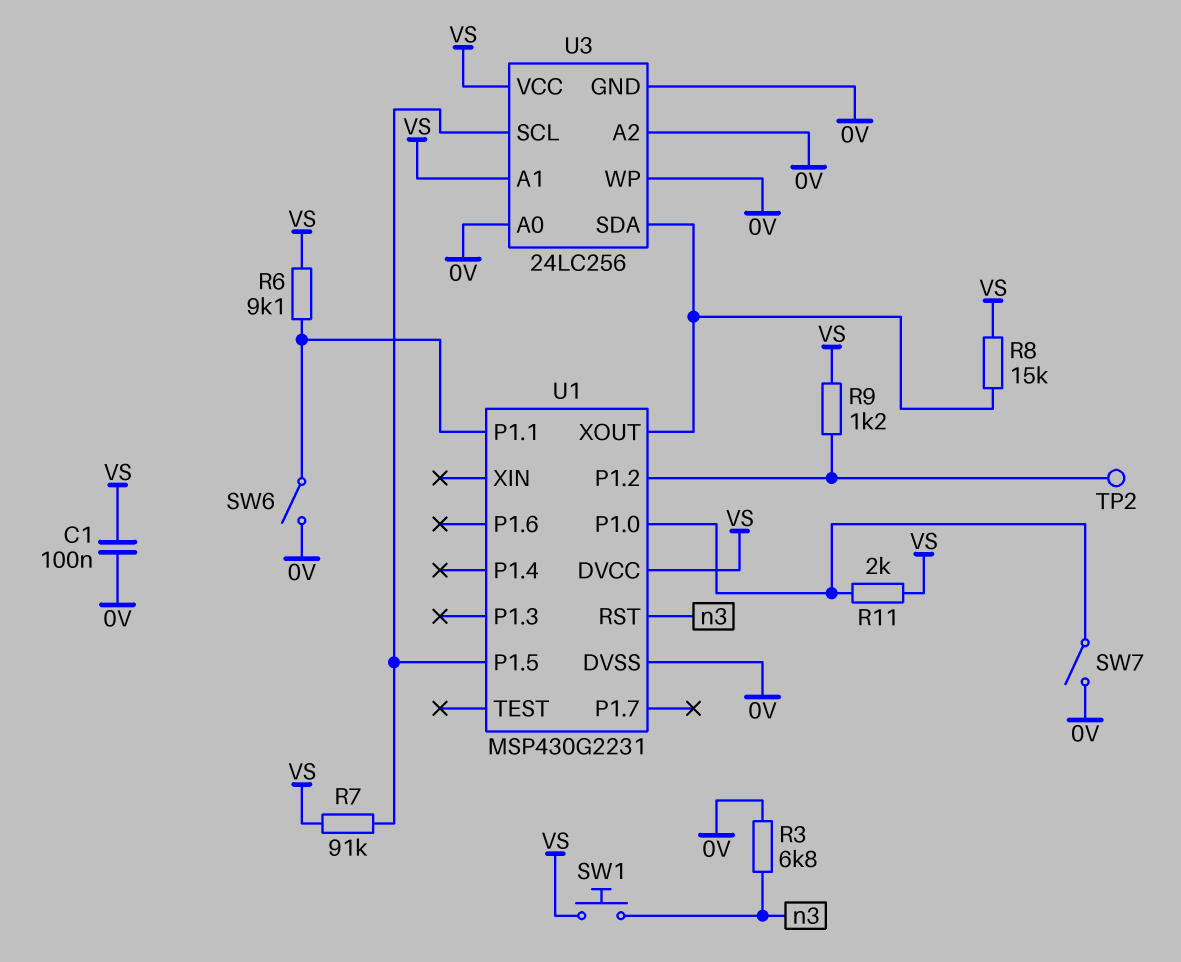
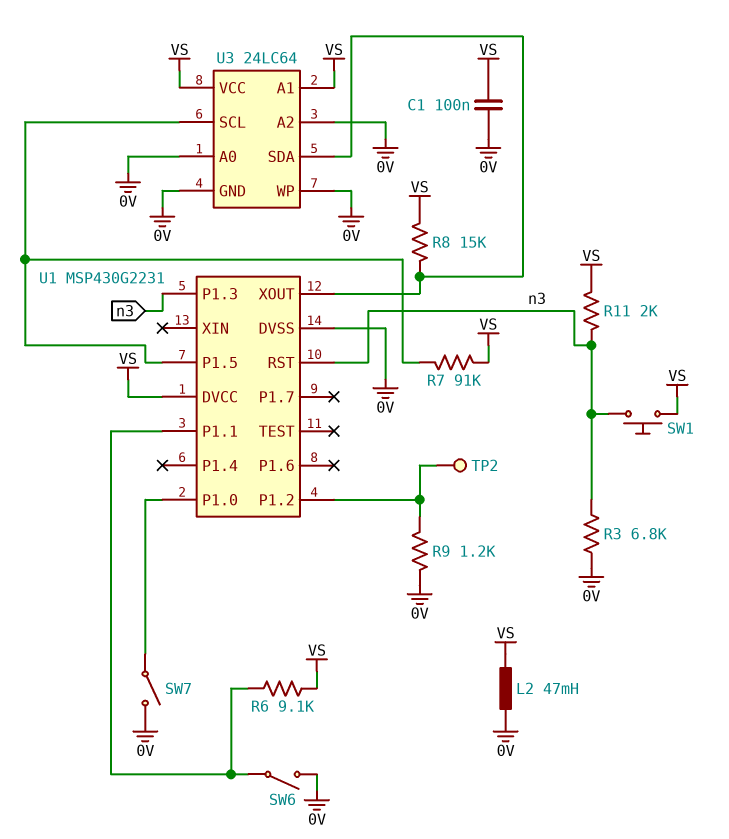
L2: none -> 47mH (0V, VS)
R9: 1.2k (U1/P1.2, VS) -> 1.2k (0V, U1/P1.2)
R11: 2k (U1/P1.0, VS) -> 2k (VS, n3)
U1 pin P1.3: none -> n3
U3: 24LC256 -> 24LC64

